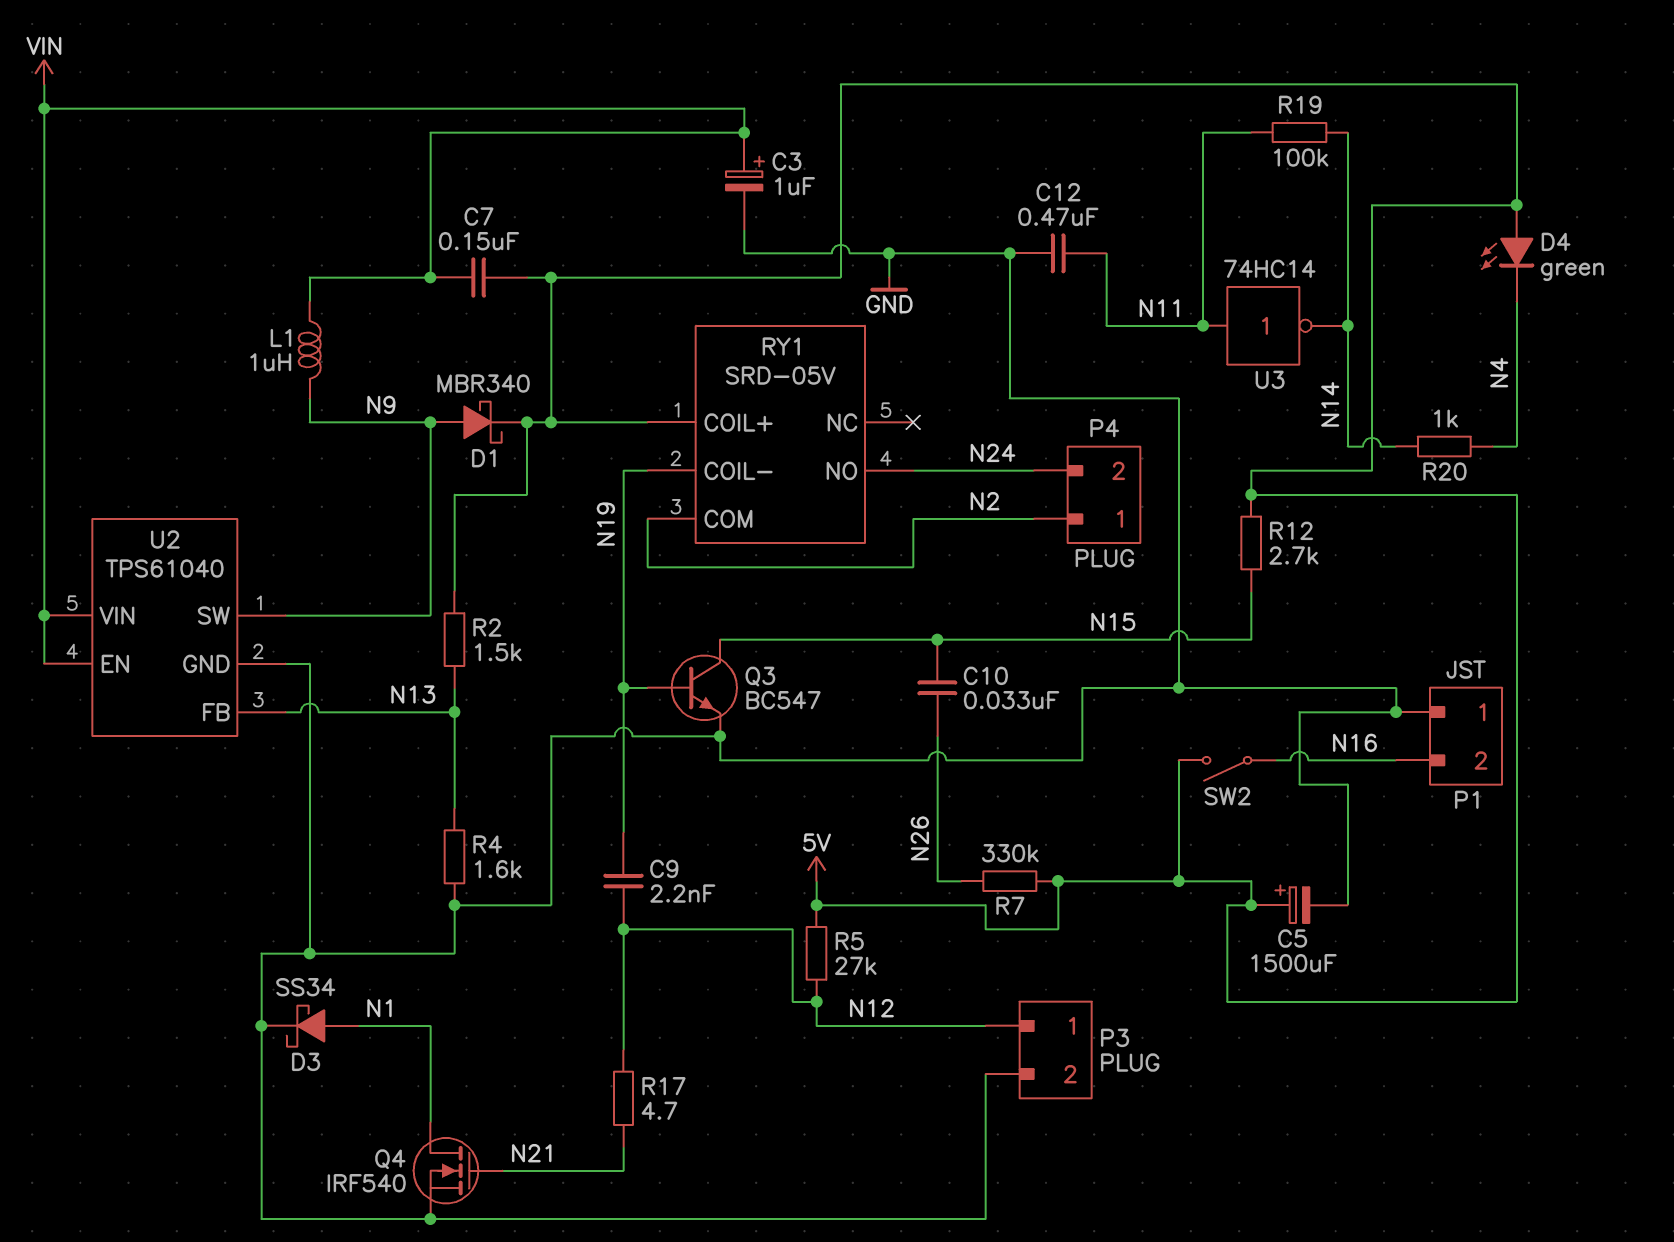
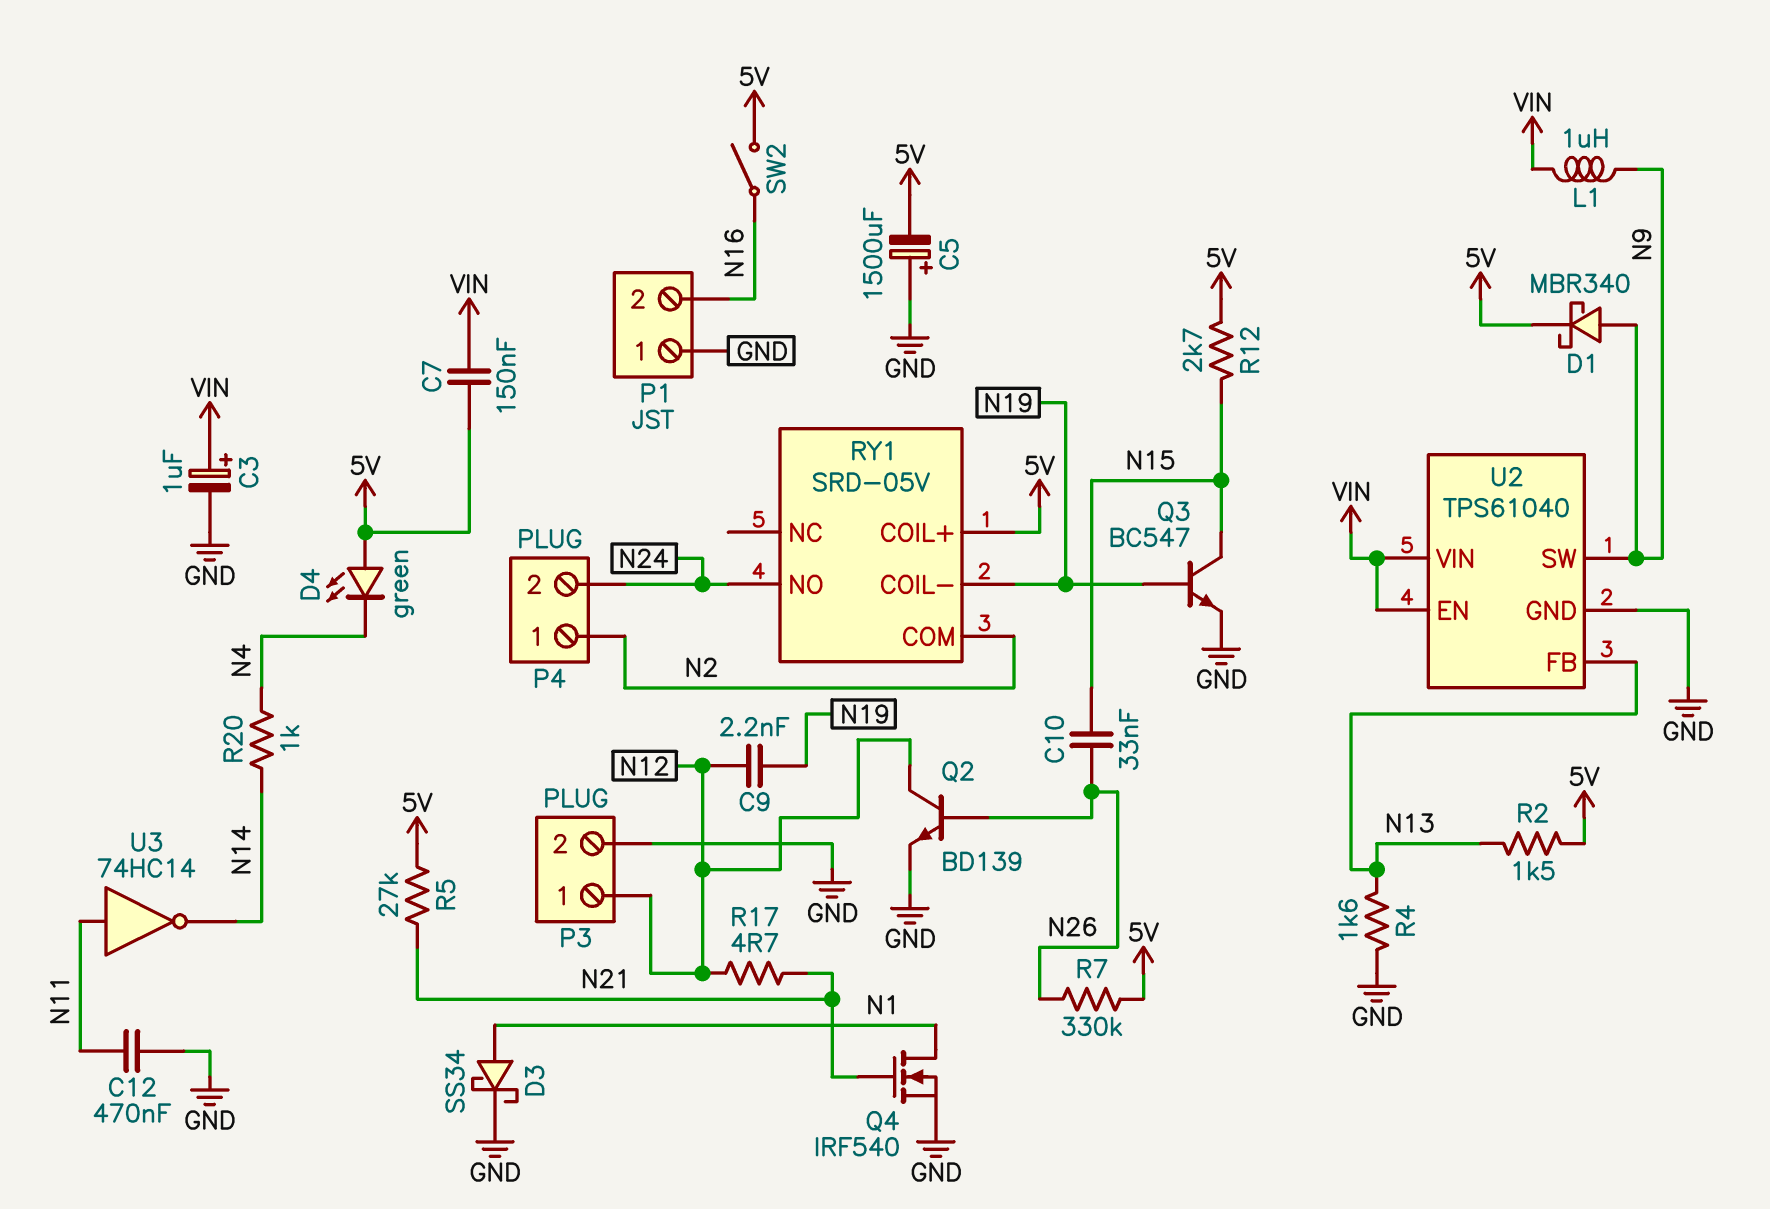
C5: 1500uF (plus 5V, minus GND) -> 1500uF (plus GND, minus 5V)
Q2: none -> NPN BD139 (B N26, C N12, E GND)
R5: 27k (5V, N12) -> 27k (5V, N21)
R19: 100k (N11, N14) -> none

